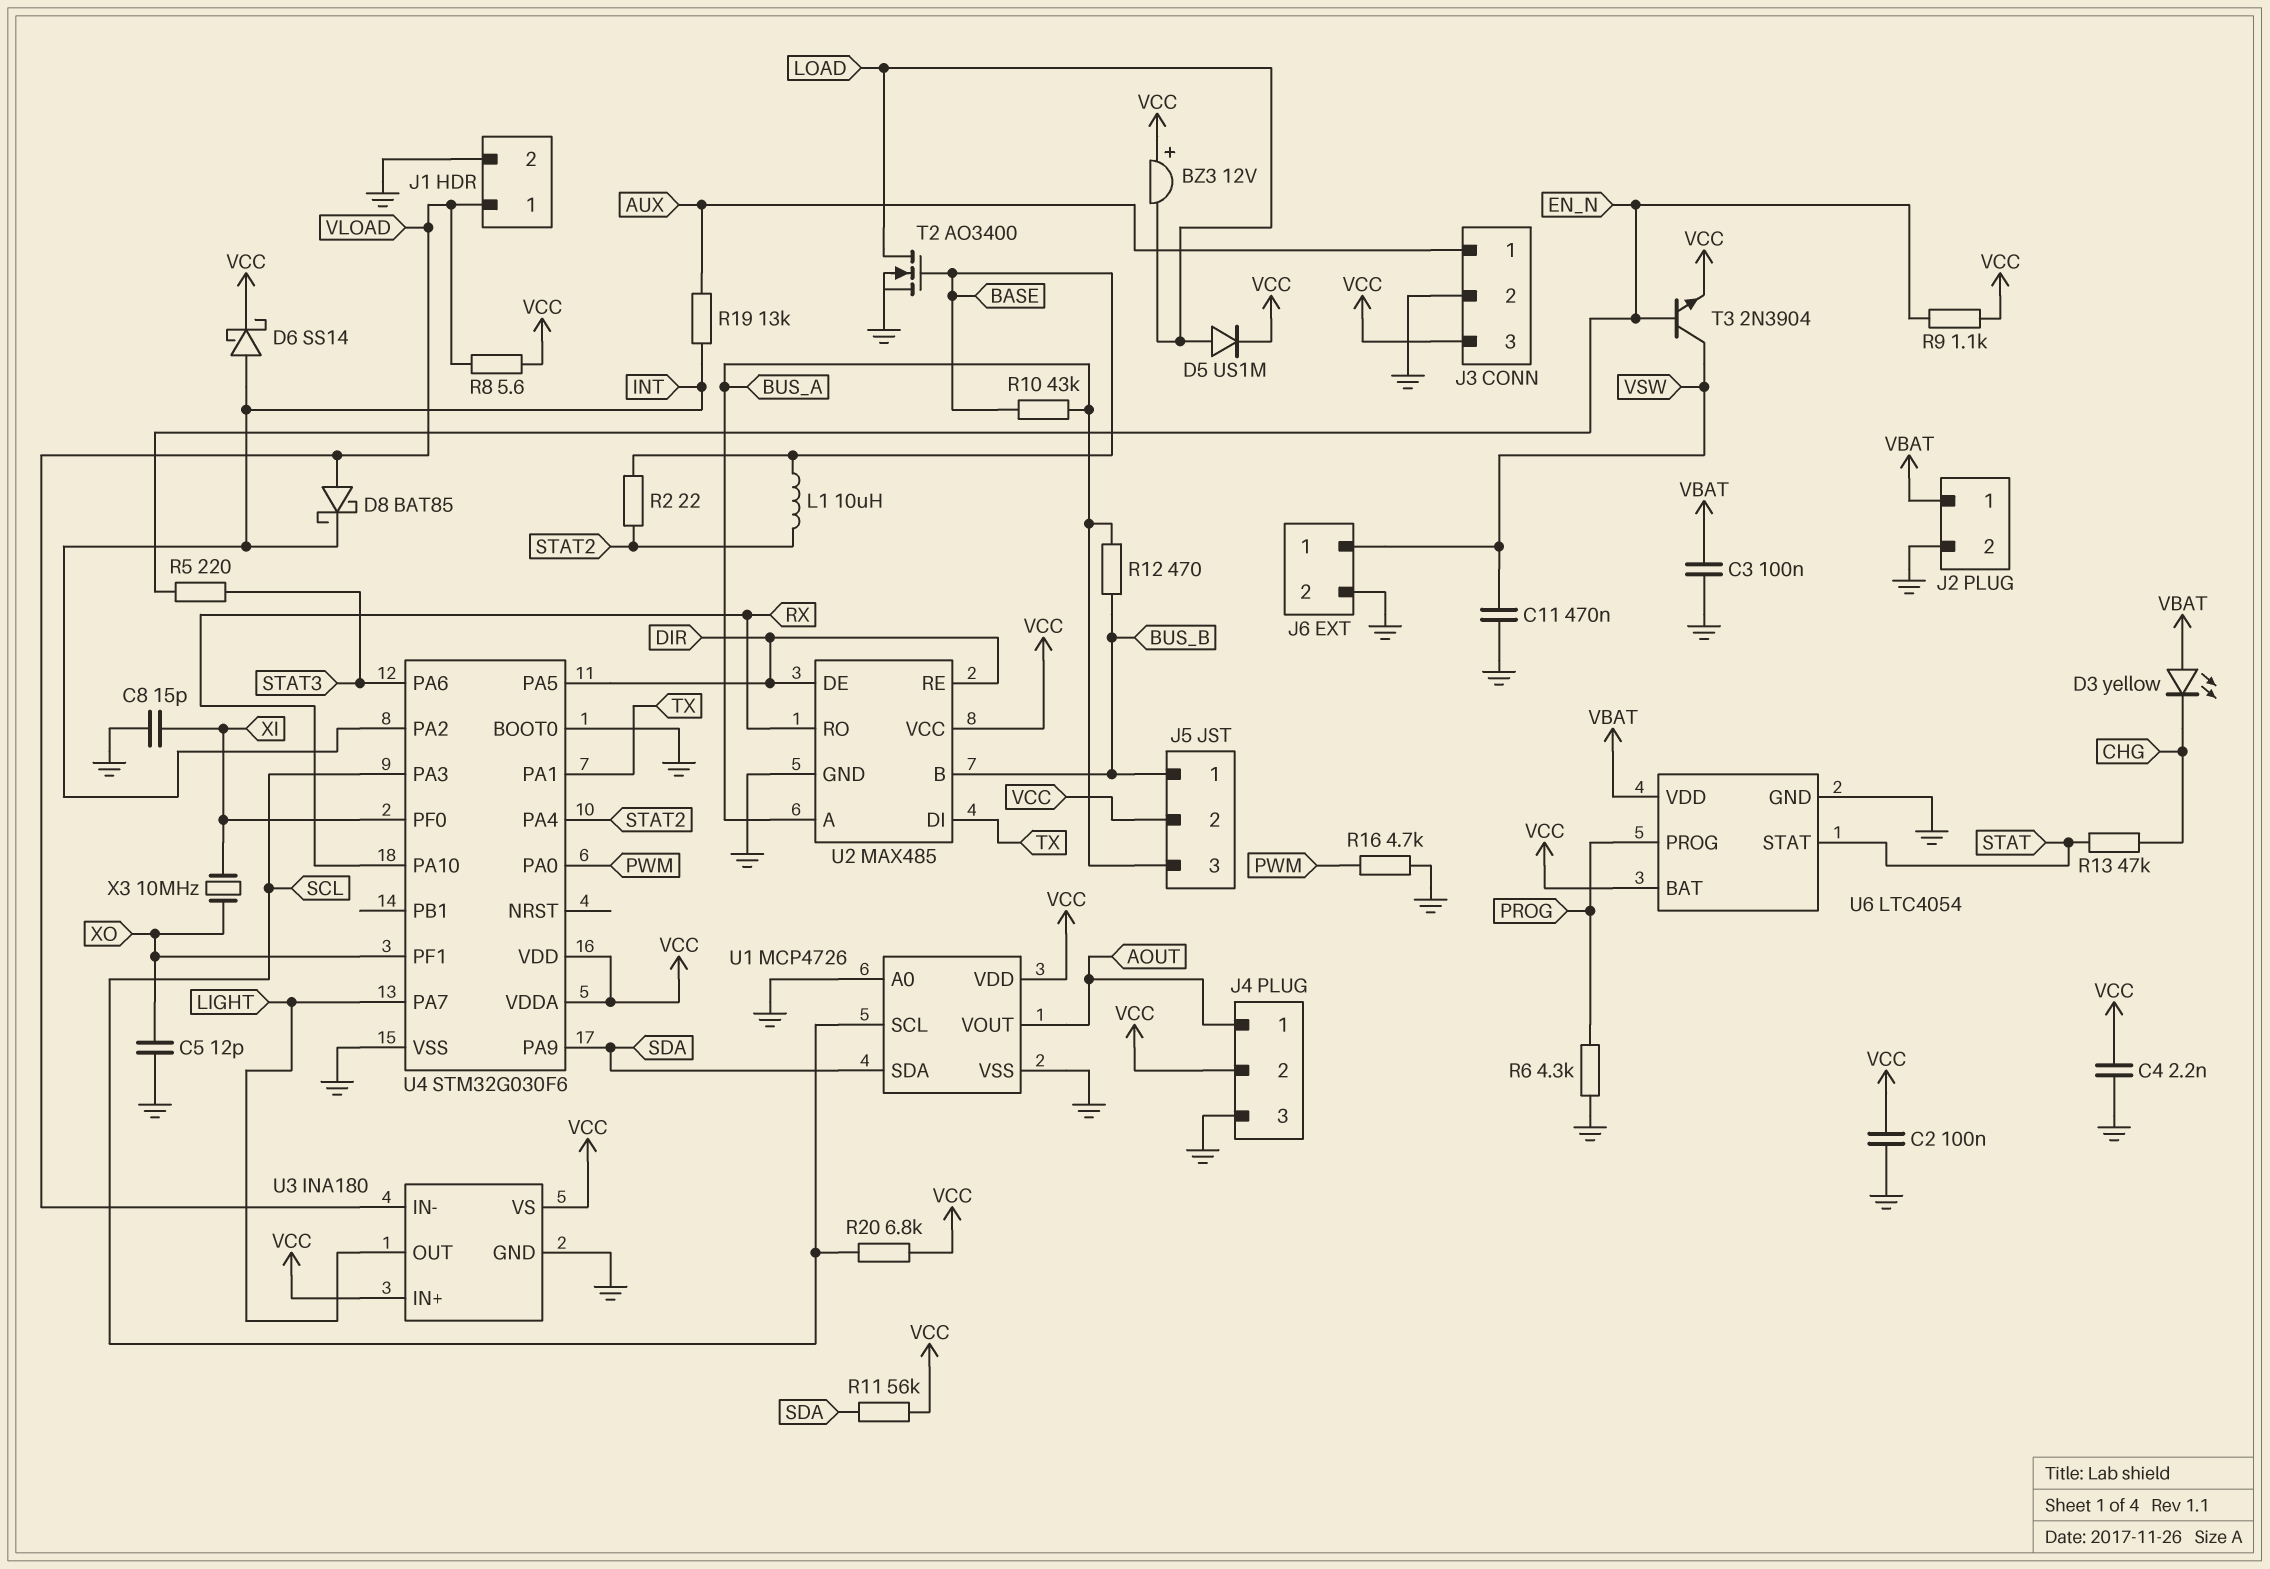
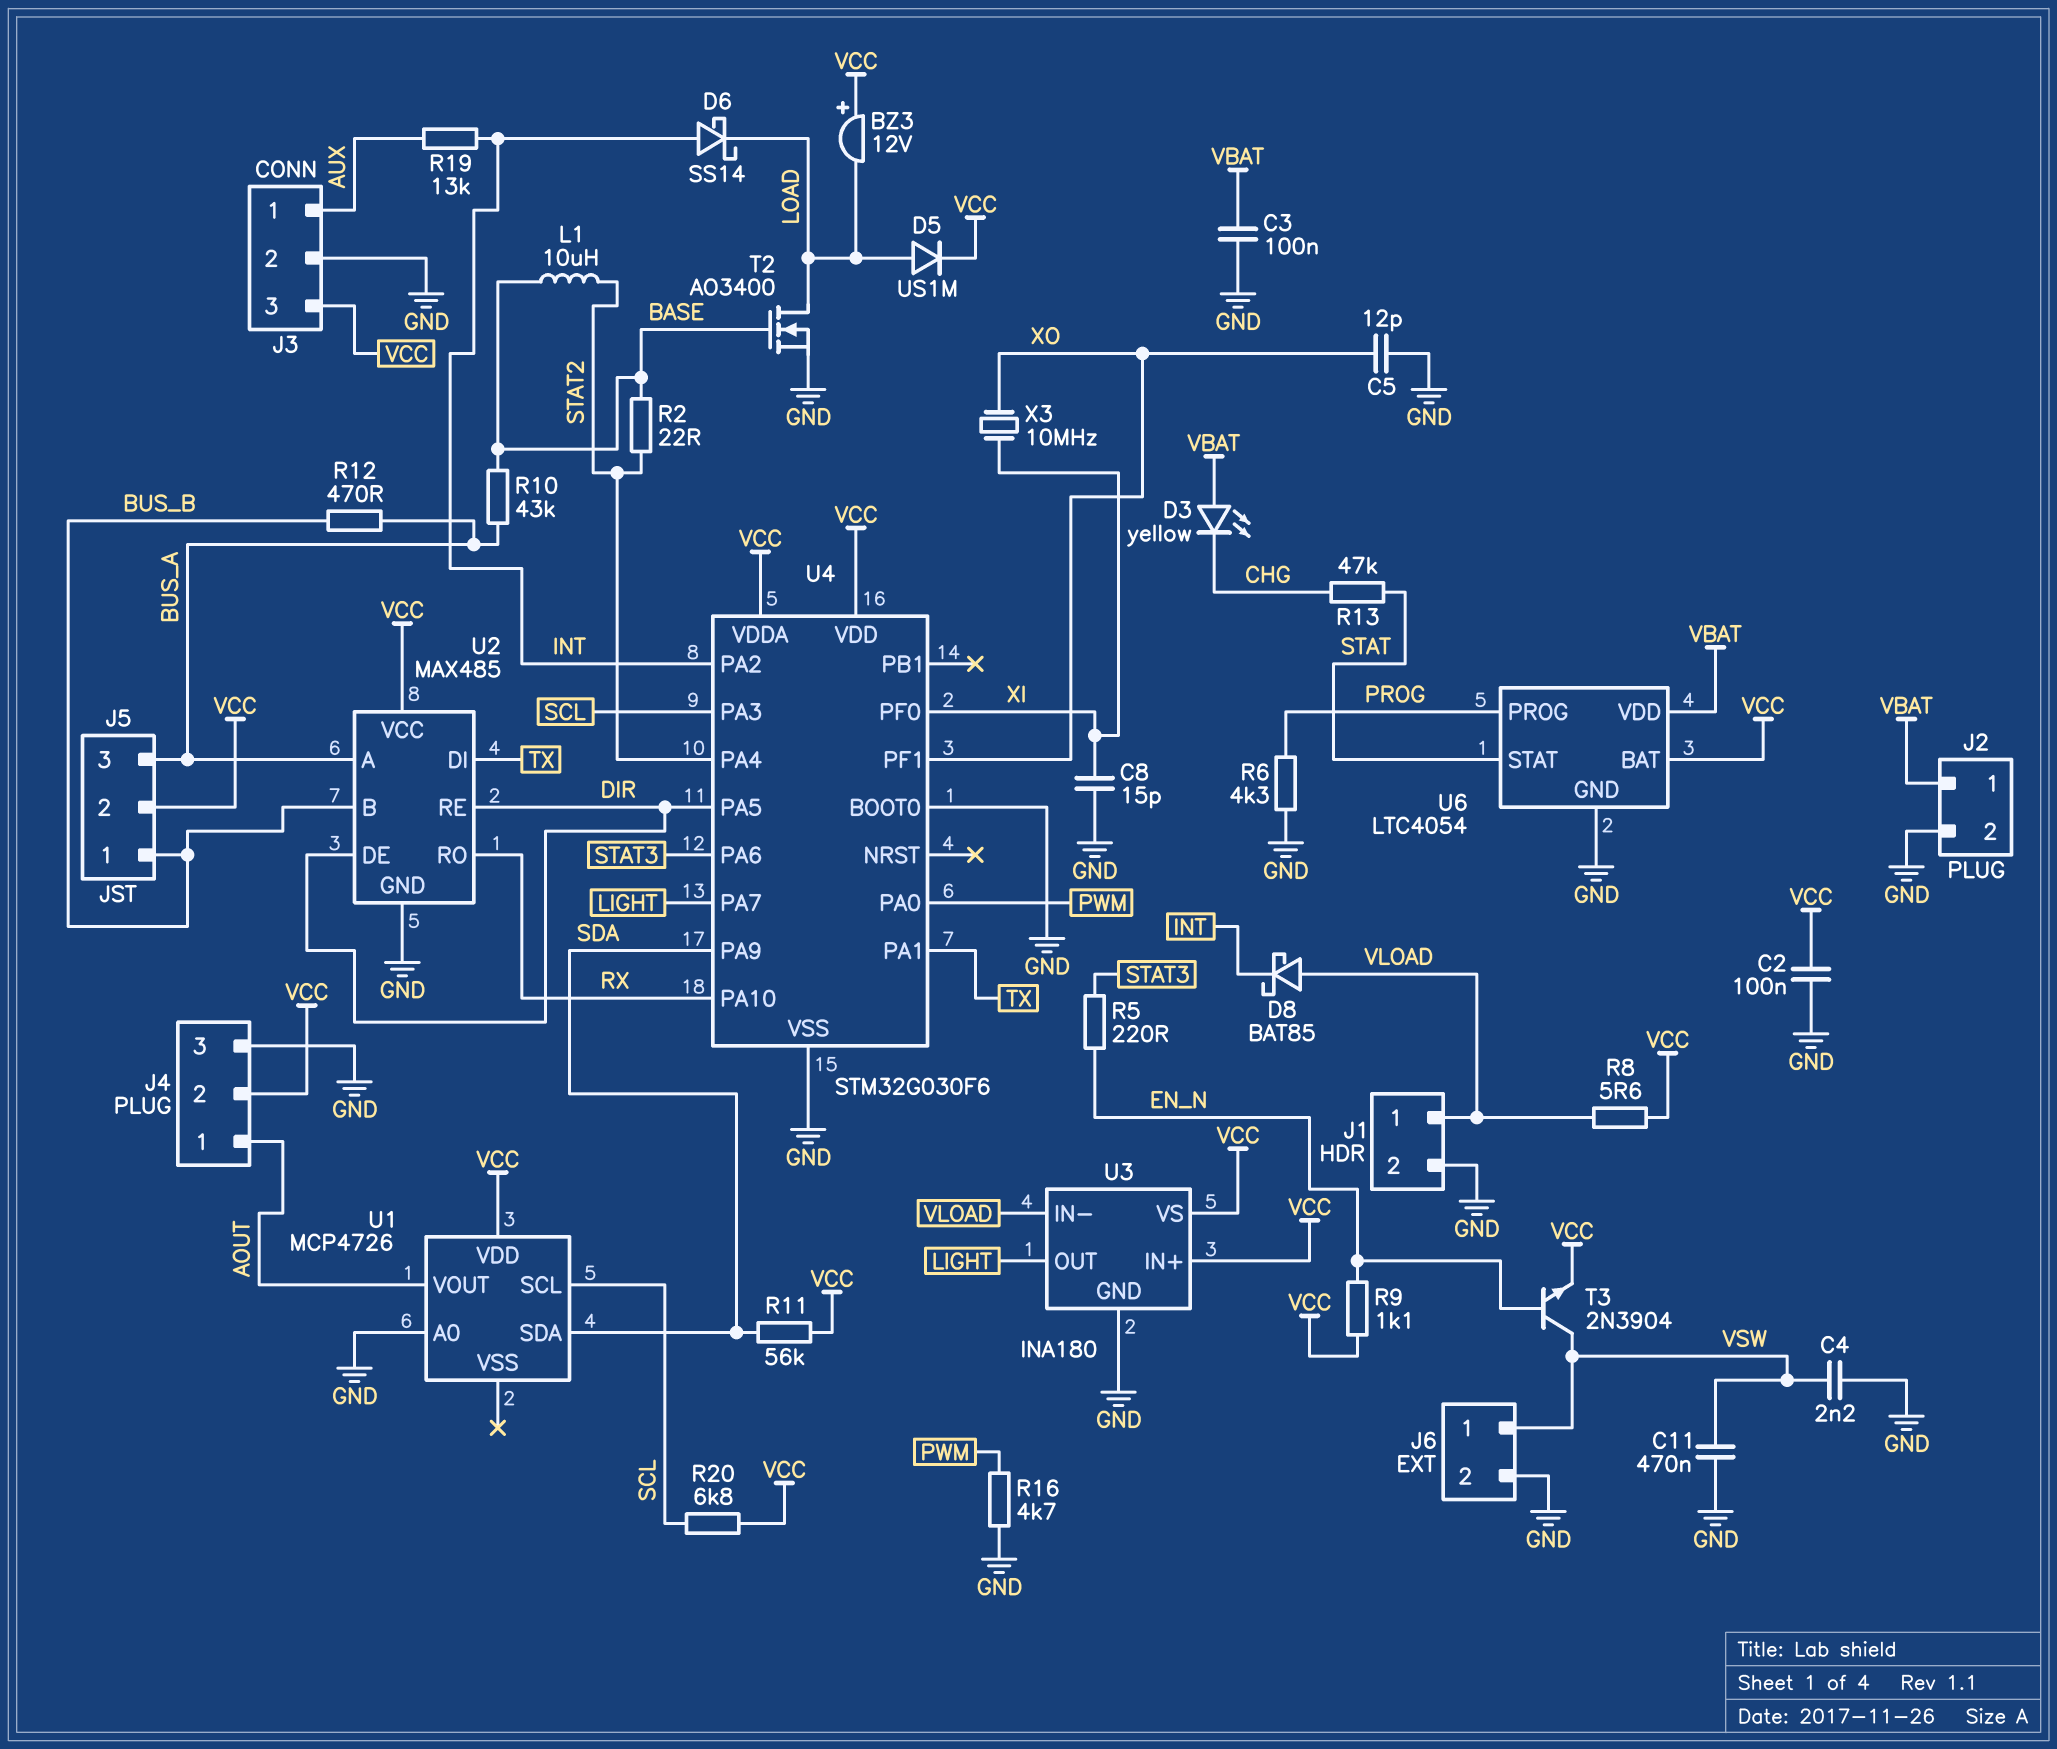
C4: 2.2nF (GND, VCC) -> 2.2nF (GND, VSW)
D6: schottky SS14 (A INT, K VCC) -> schottky SS14 (A INT, K LOAD)
U1 pin VSS: GND -> none

